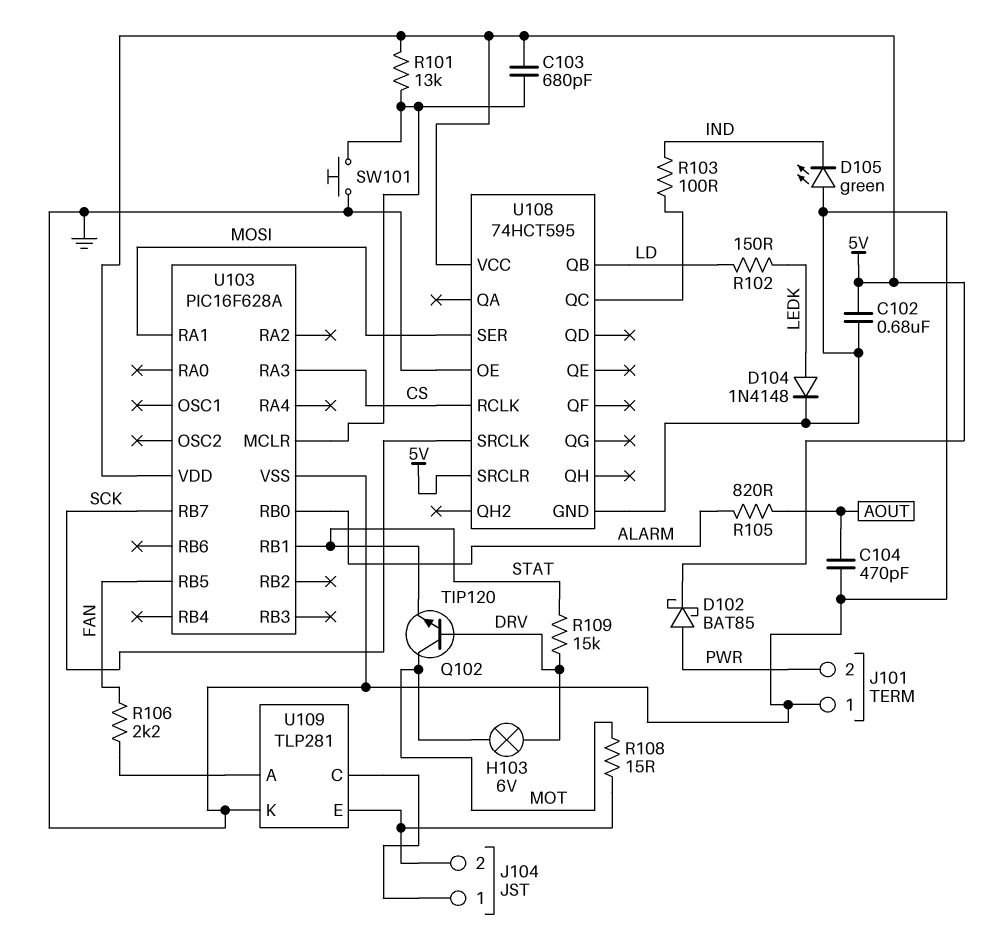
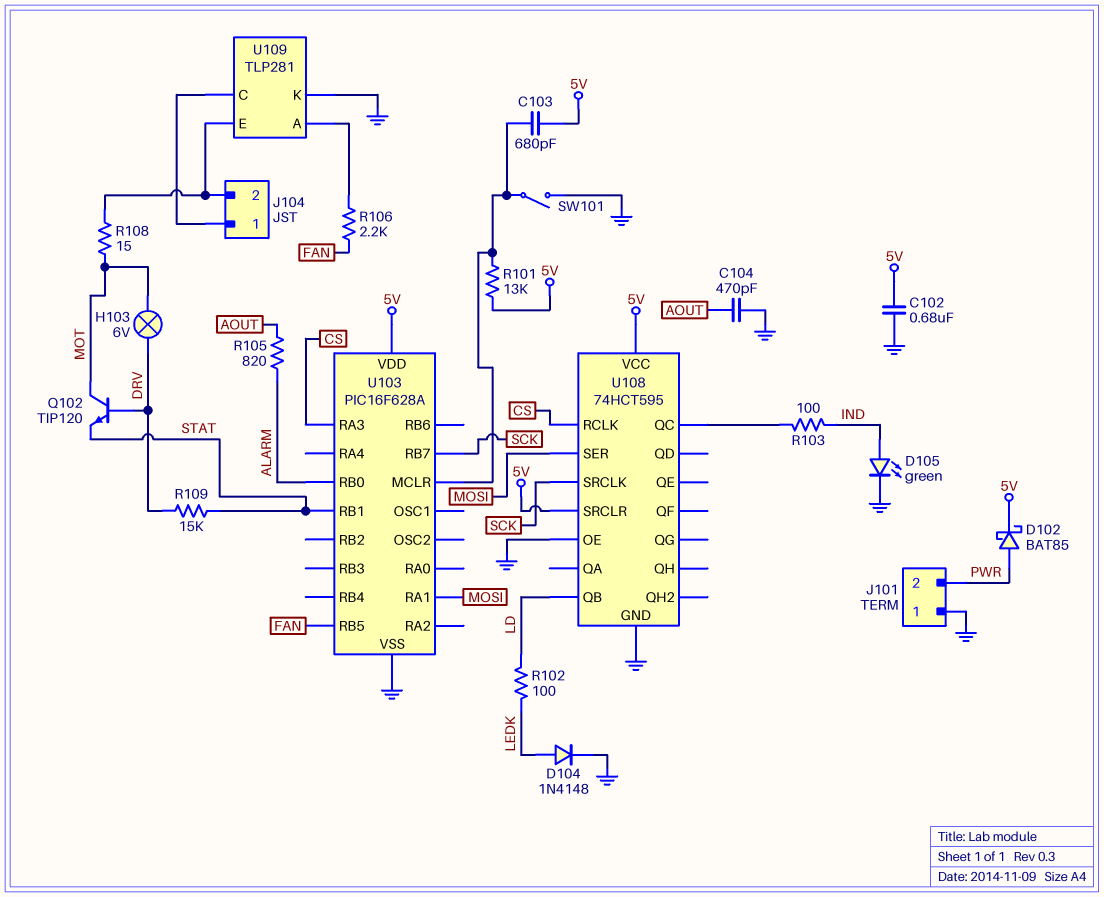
D105: LED green (A GND, K IND) -> LED green (A IND, K GND)
R102: 150 (LD, LEDK) -> 100 (LD, LEDK)
SW101: button (GND, U103/MCLR) -> switch (GND, U103/MCLR)

